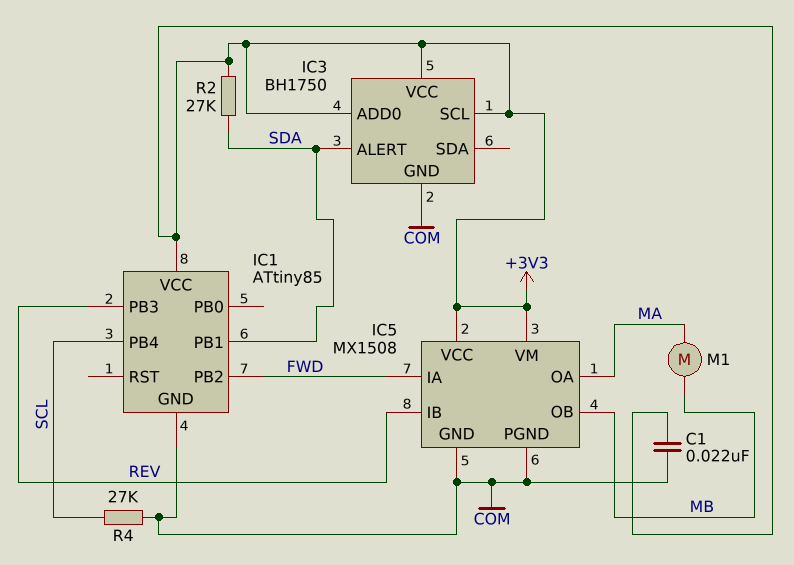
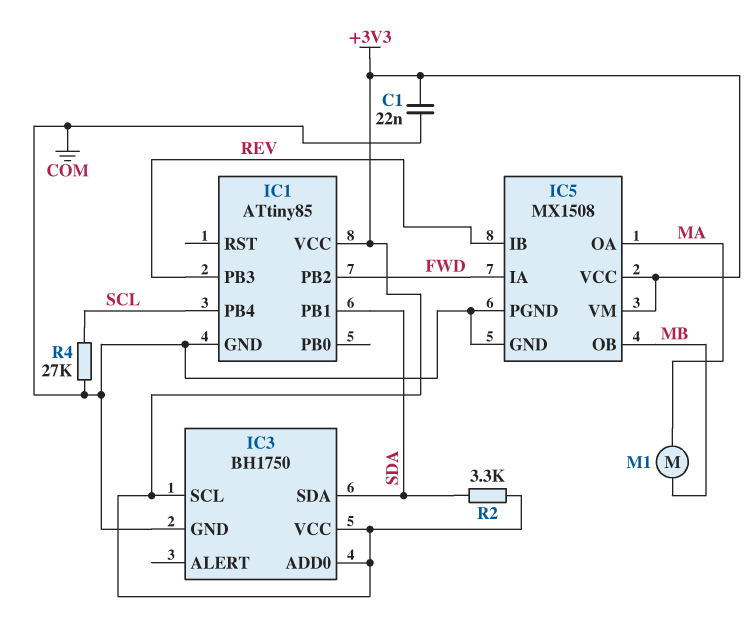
IC3 pin ALERT: SDA -> none
IC3 pin SDA: none -> SDA
R2: 27k (+3V3, SDA) -> 3.3k (+3V3, SDA)

